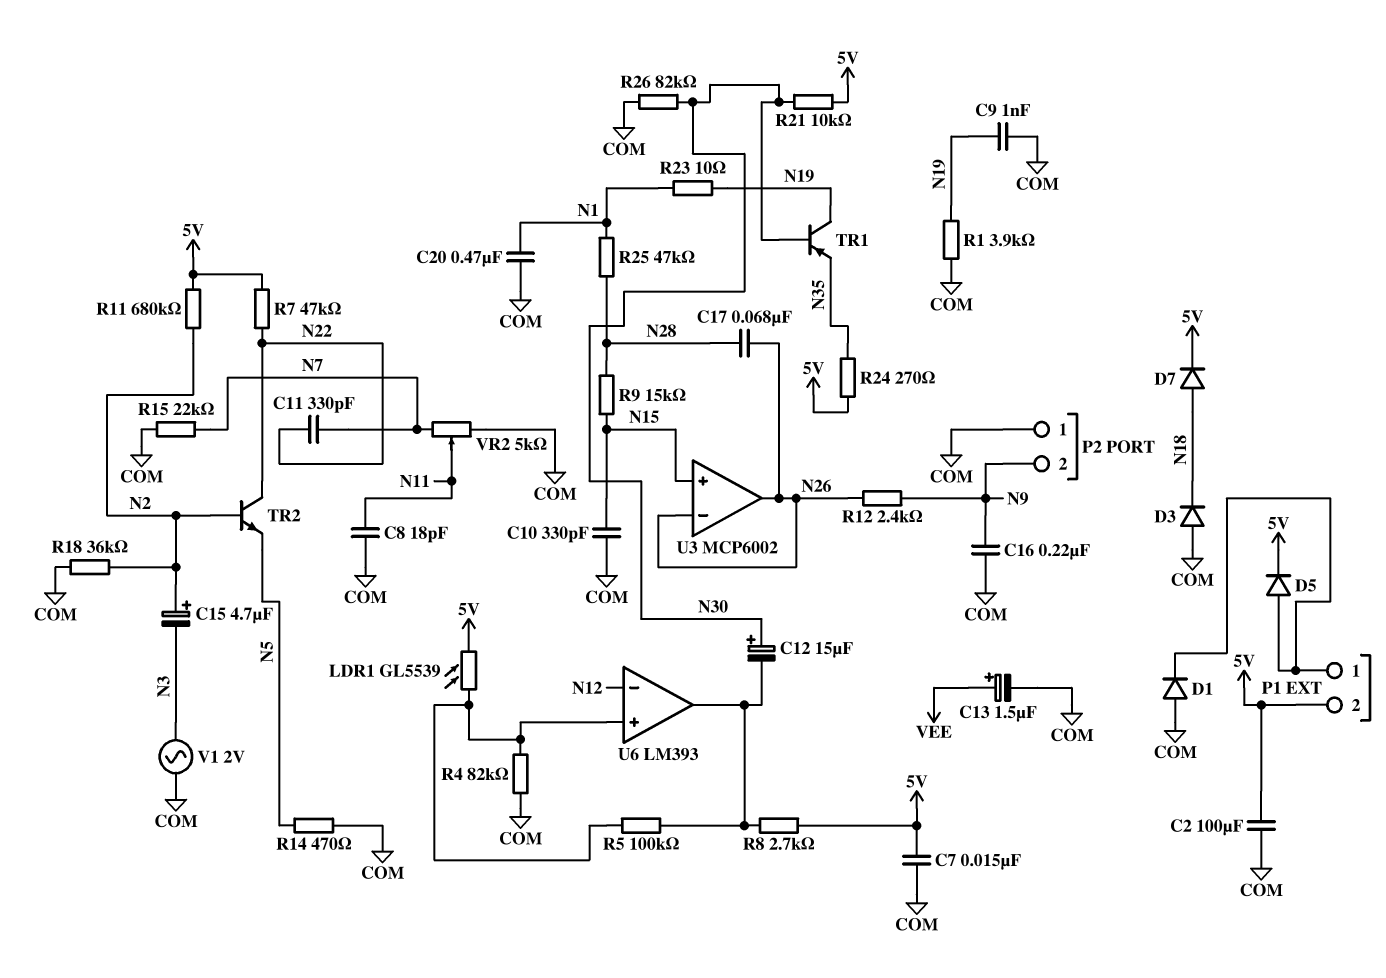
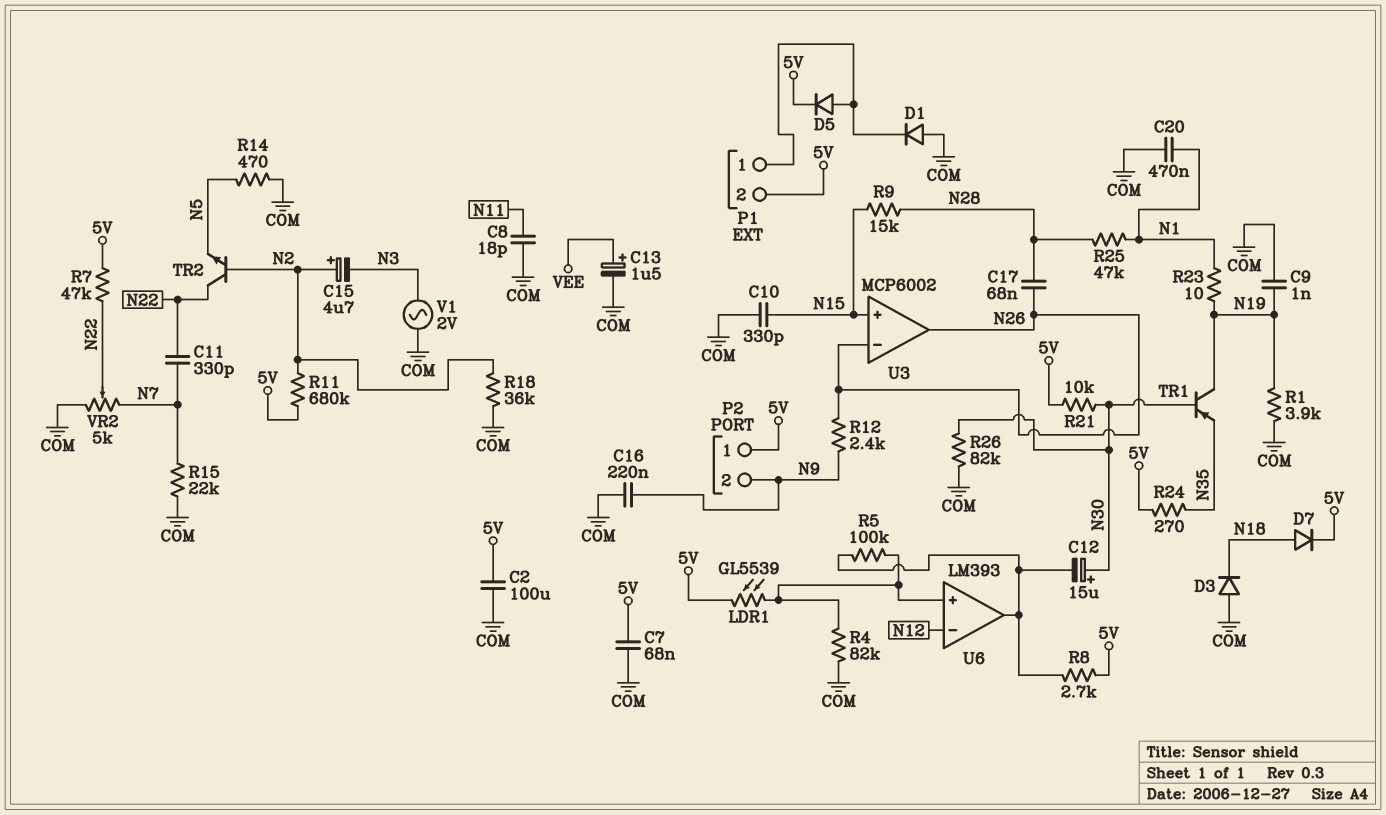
C7: 15nF (5V, COM) -> 68nF (5V, COM)
P2 pin 1: COM -> 5V
VR2: 5k (COM, N7, wiper N11) -> 5k (COM, N7, wiper N22)

